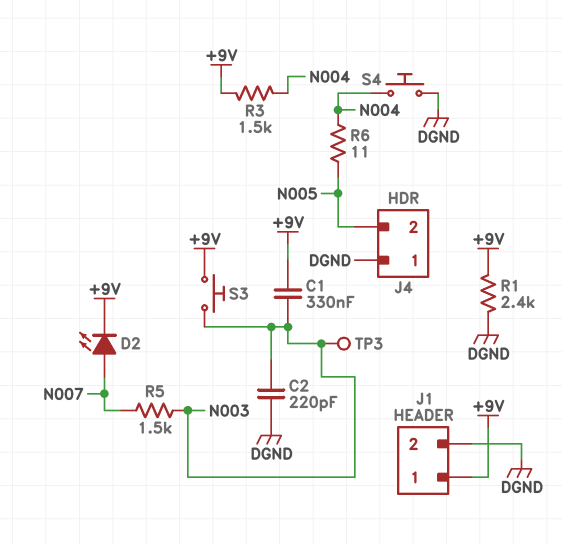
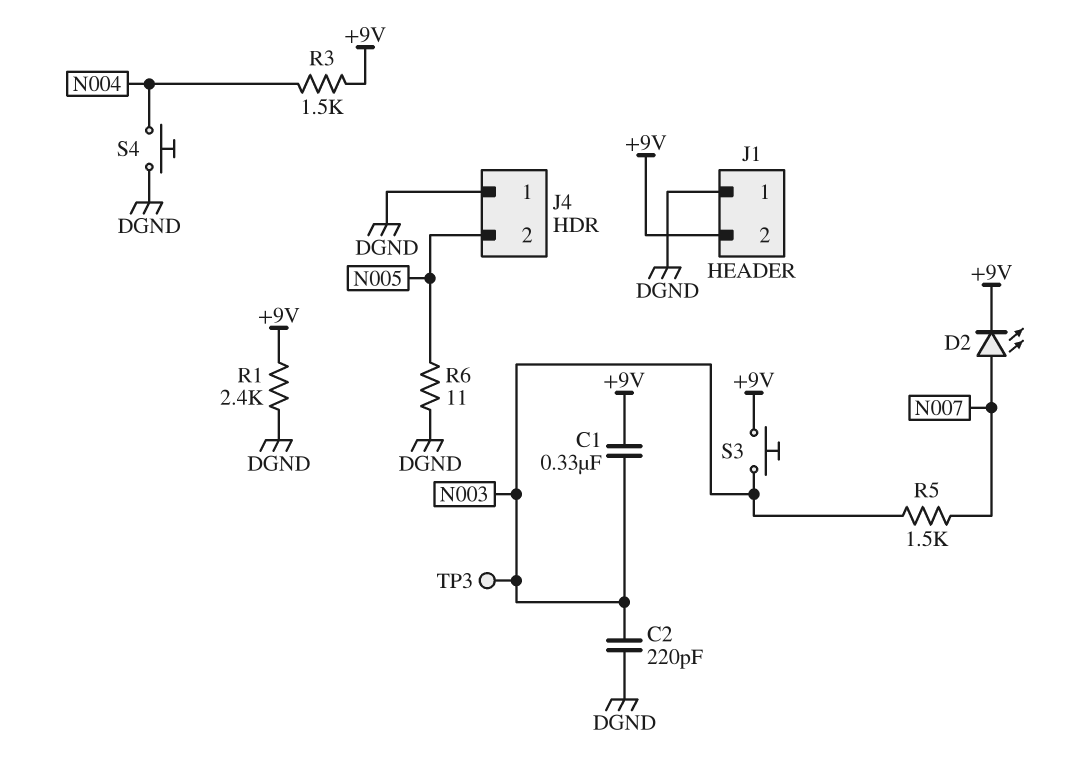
J1 pin 1: +9V -> DGND
J1 pin 2: DGND -> +9V
R6: 11 (N004, N005) -> 11 (DGND, N005)

